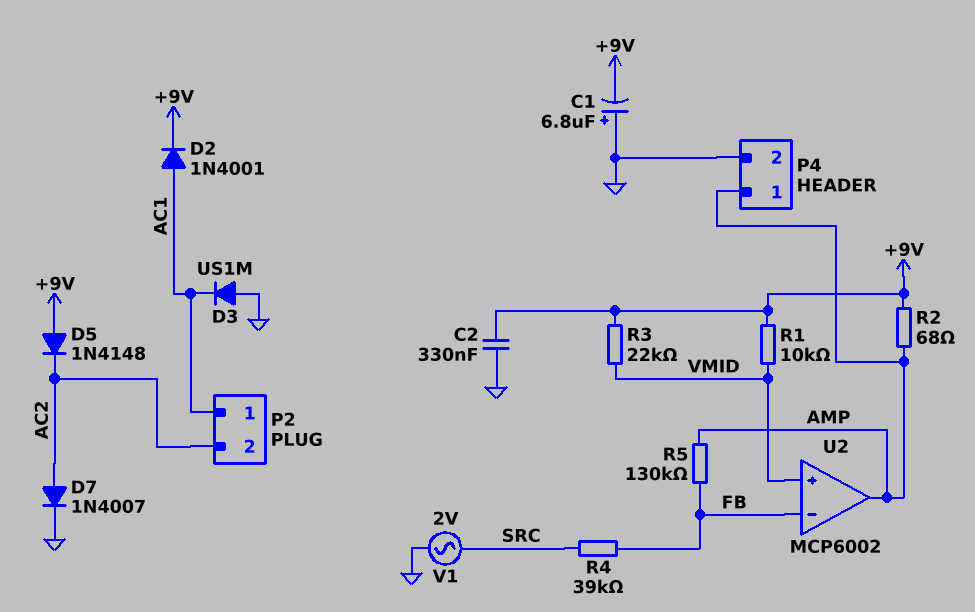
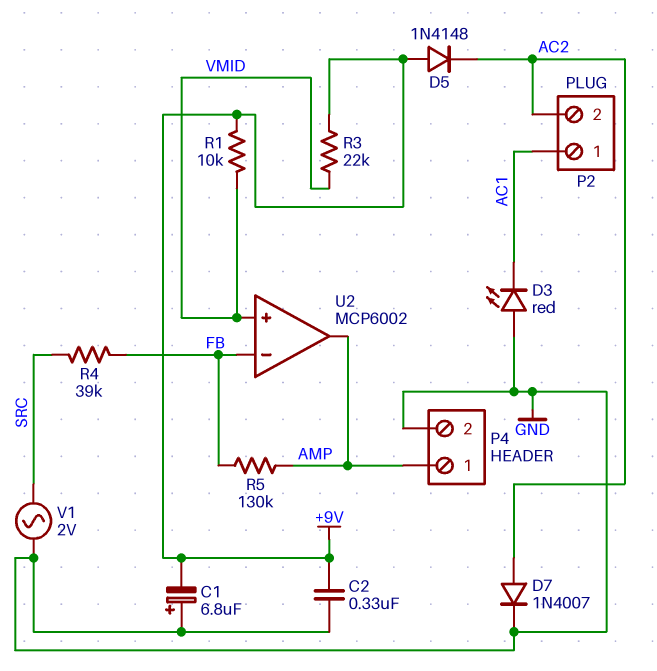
D2: diode 1N4001 (A AC1, K +9V) -> none
D3: diode US1M (A GND, K AC1) -> LED red (A GND, K AC1)
R2: 68 (+9V, AMP) -> none

